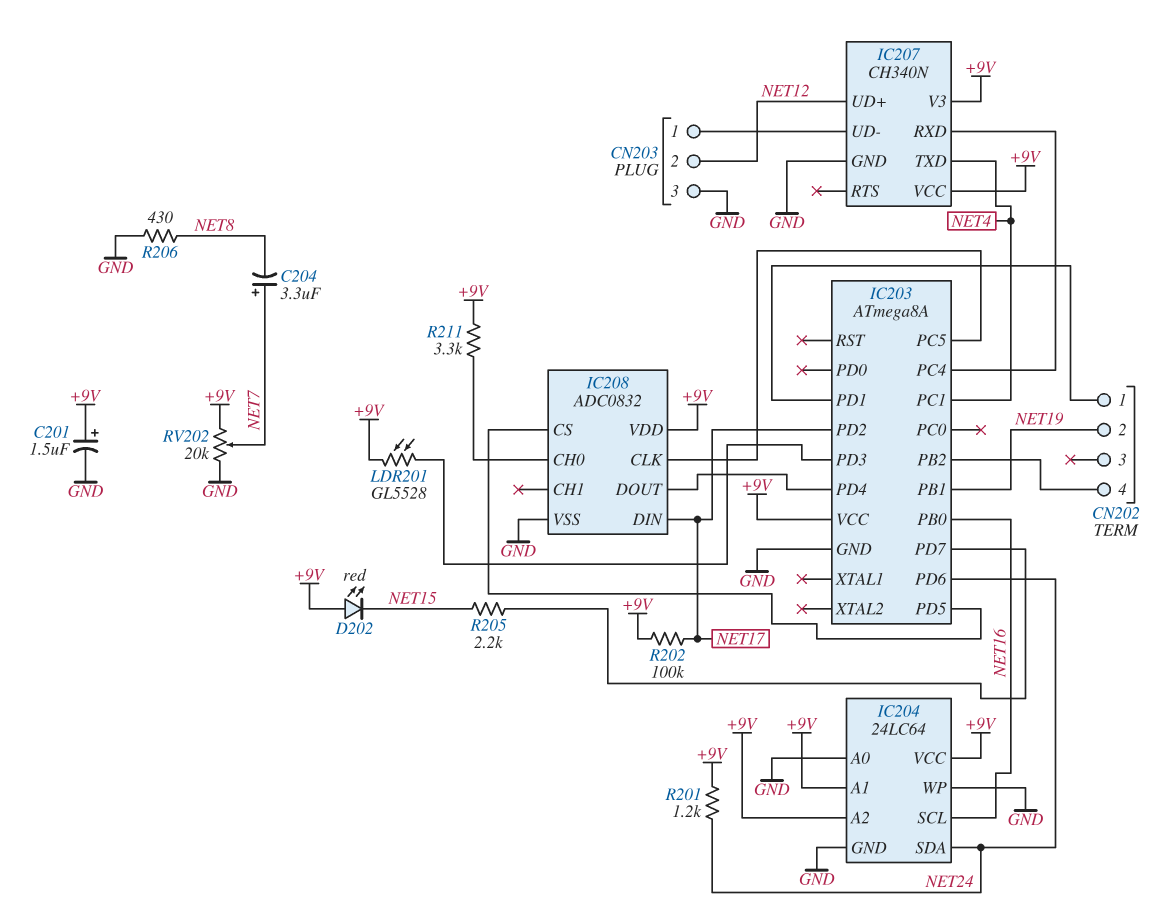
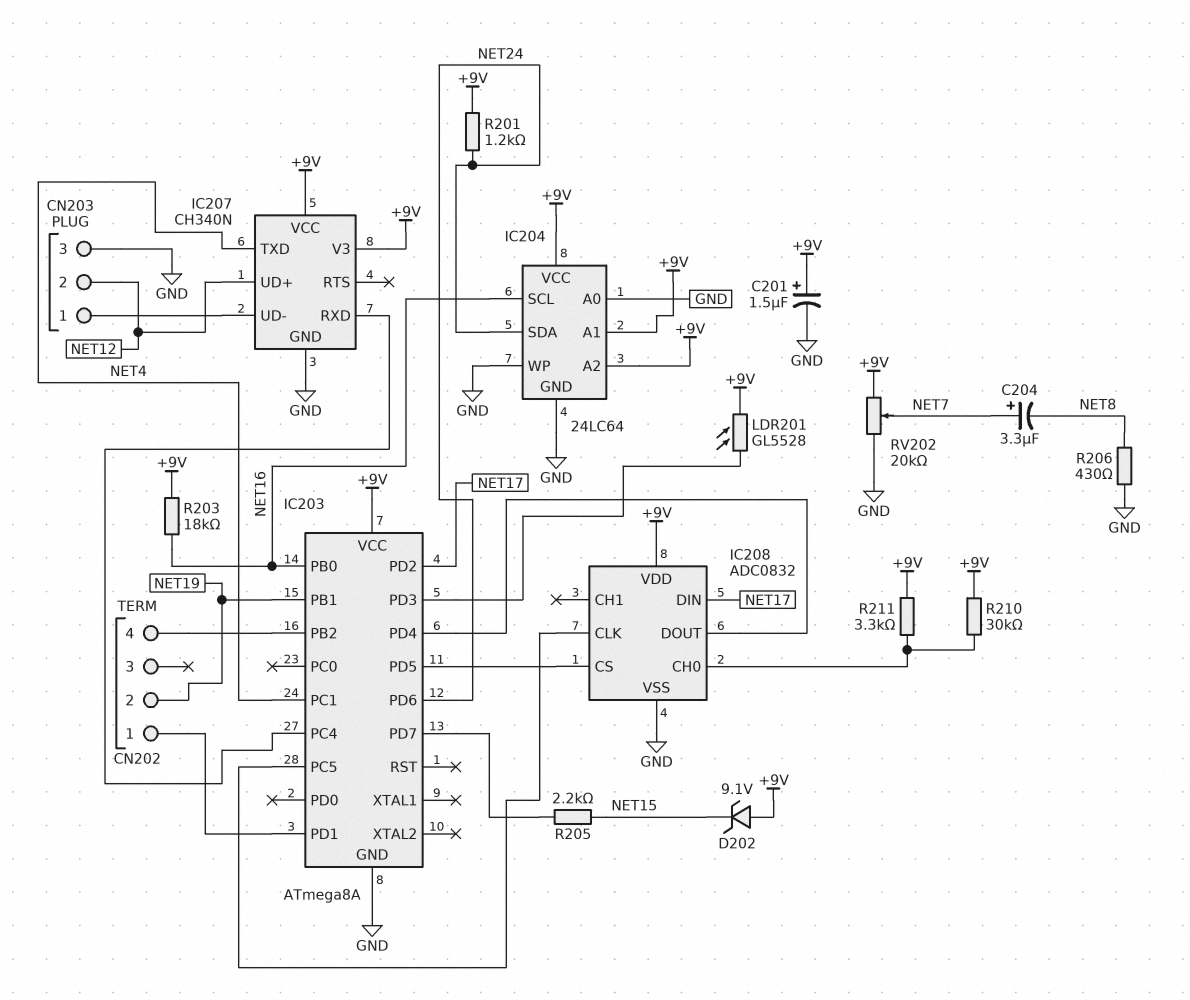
D202: LED red (A +9V, K NET15) -> zener 9.1V (A +9V, K NET15)
R202: 100k (+9V, NET17) -> none
R203: none -> 18k (+9V, NET16)
R210: none -> 30k (+9V, IC208/CH0)

